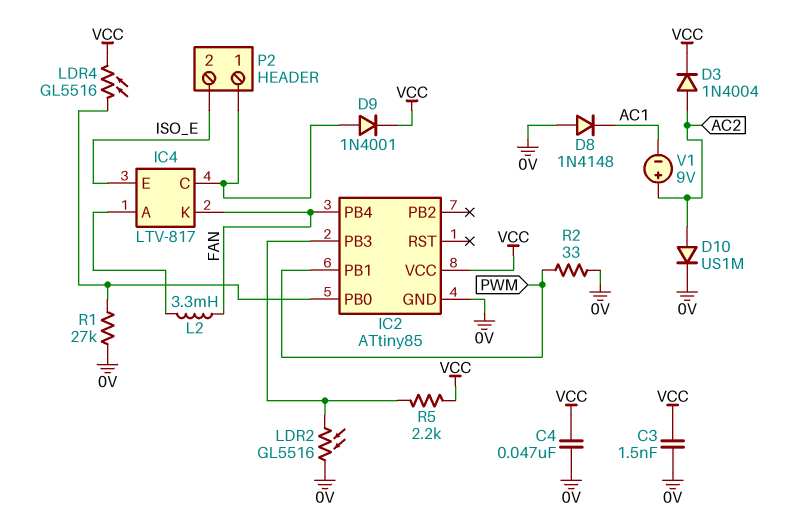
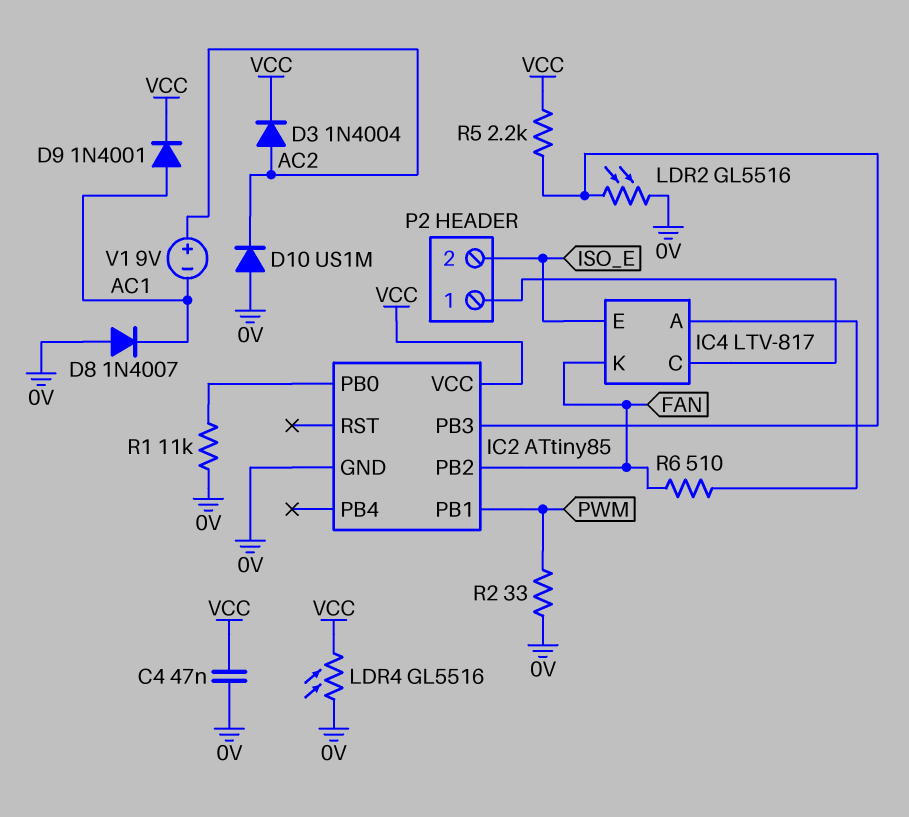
C3: 1.5nF (0V, VCC) -> none
D8: diode 1N4148 (A 0V, K AC1) -> diode 1N4007 (A 0V, K AC1)
D9: diode 1N4001 (A IC4/C, K VCC) -> diode 1N4001 (A AC1, K VCC)
D10: diode US1M (A AC2, K 0V) -> diode US1M (A 0V, K AC2)
IC2 pin PB2: none -> FAN
IC2 pin PB4: FAN -> none
L2: 3.3mH (FAN, IC4/A) -> none
LDR4: GL5516 (IC2/PB0, VCC) -> GL5516 (0V, VCC)
R1: 27k (0V, IC2/PB0) -> 11k (0V, IC2/PB0)
R6: none -> 510 (FAN, IC4/A)

